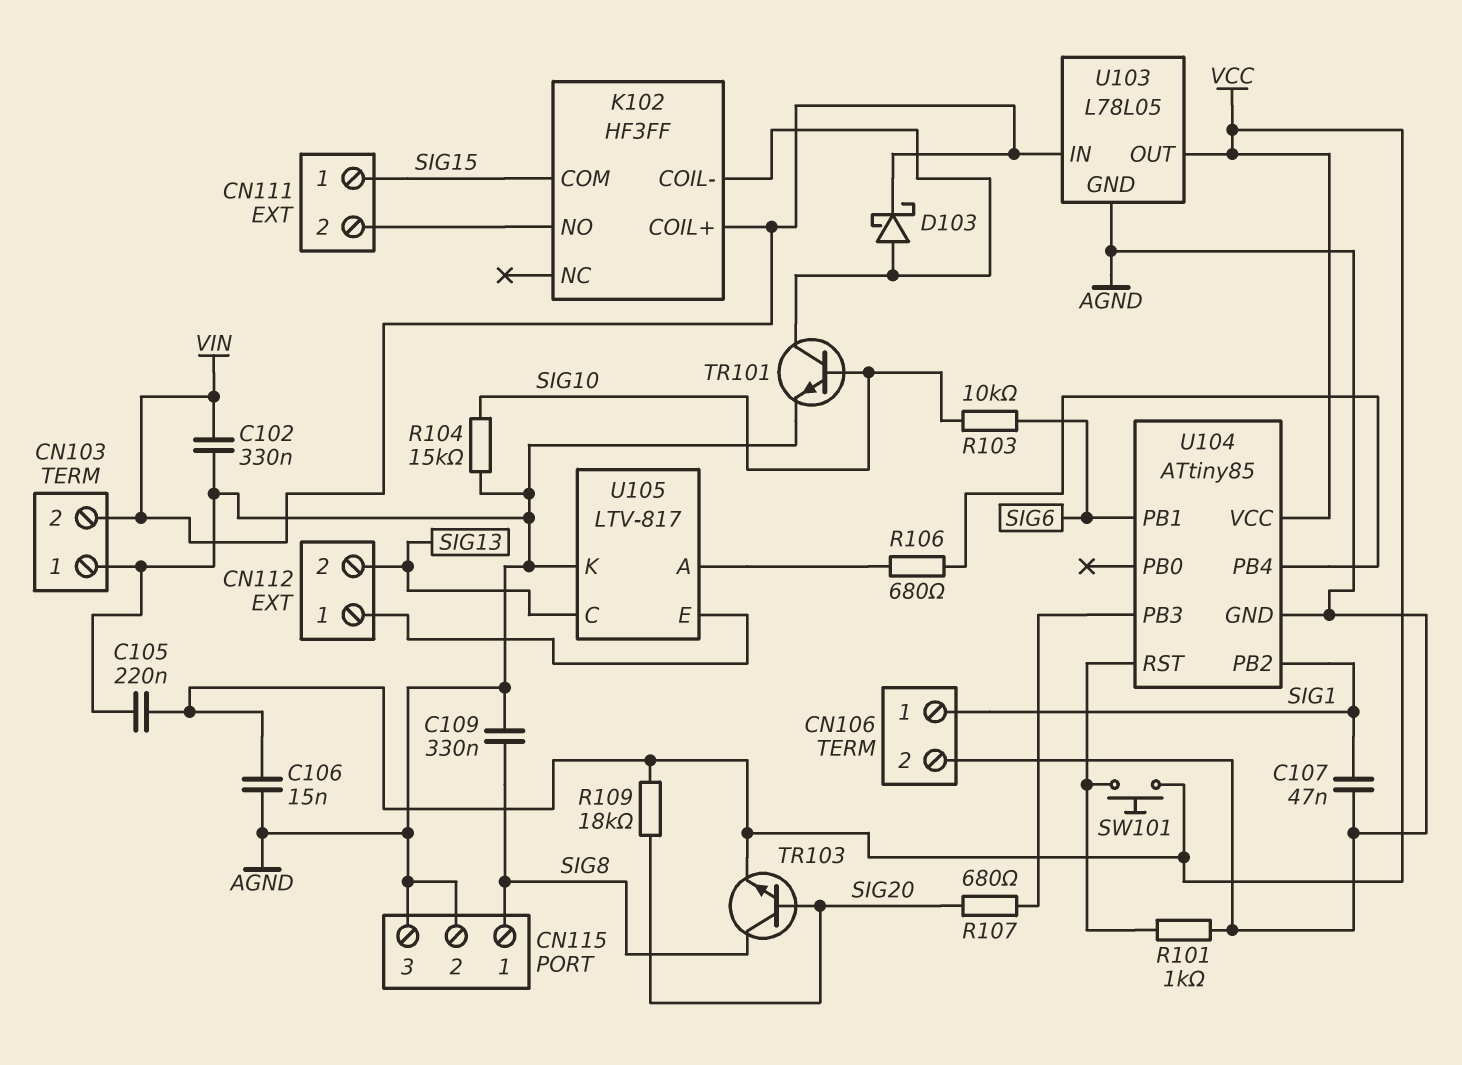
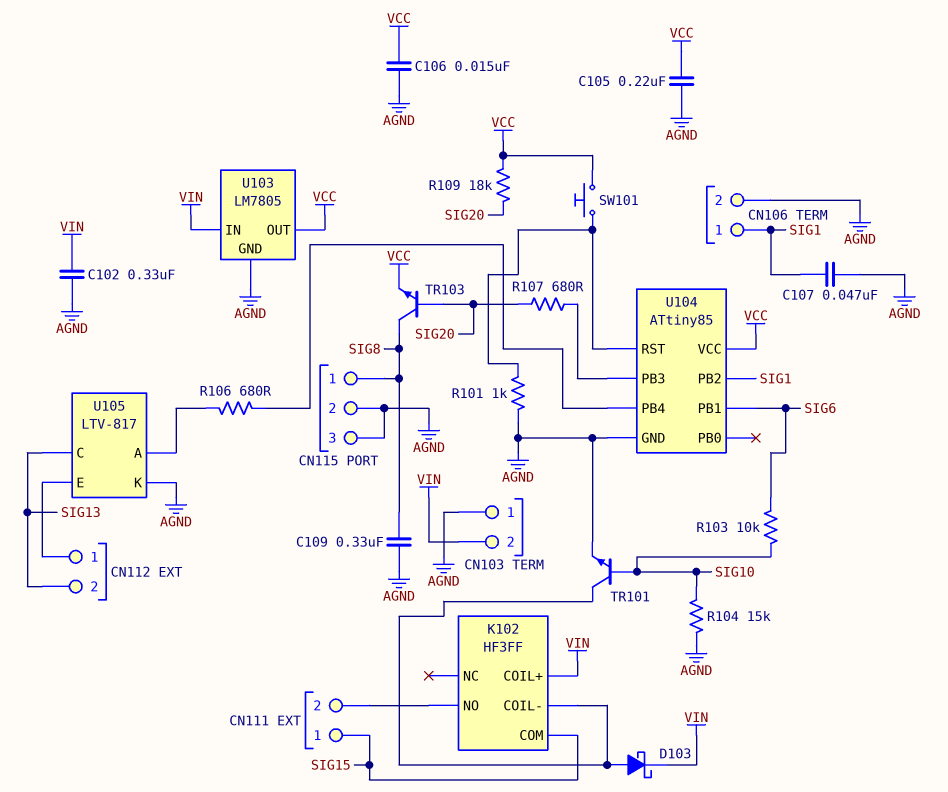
U103: L78L05 -> LM7805

